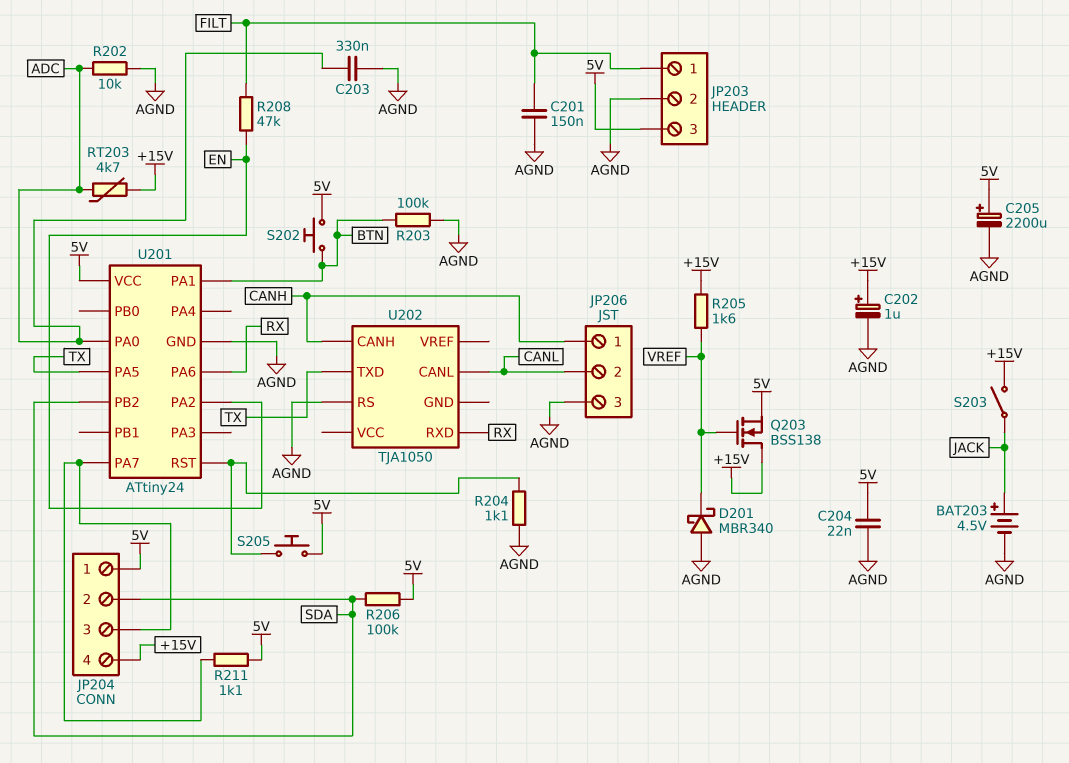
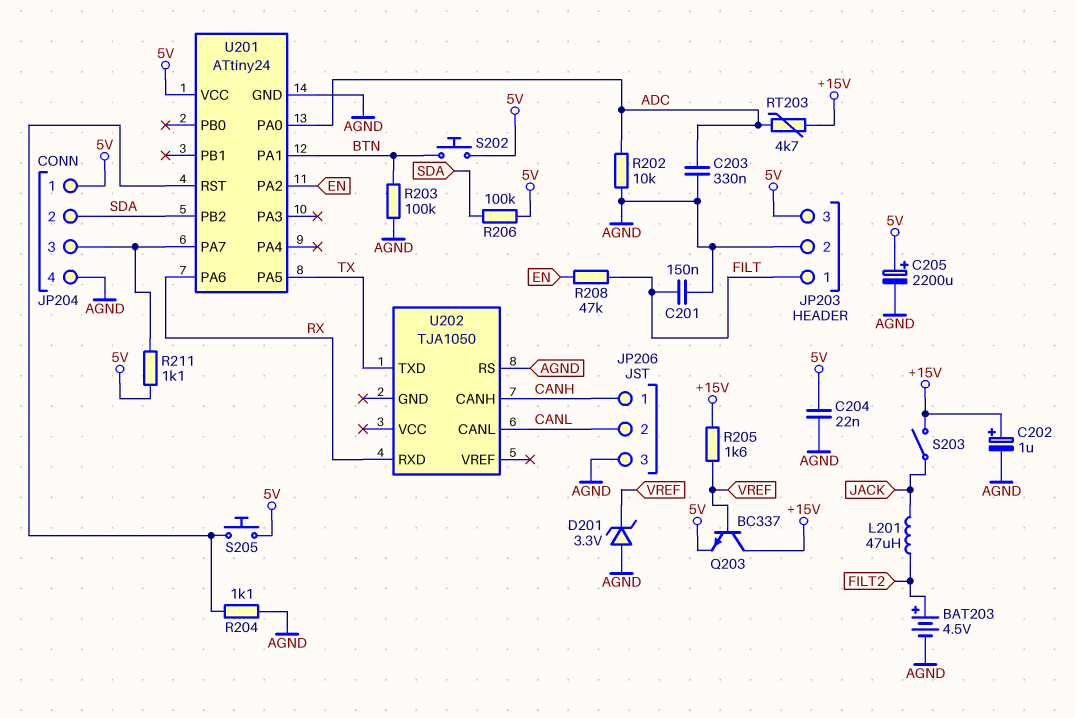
BAT203: 4.5V (plus JACK, minus AGND) -> 4.5V (plus FILT2, minus AGND)
D201: schottky MBR340 (A AGND, K VREF) -> zener 3.3V (A AGND, K VREF)
JP204 pin 4: +15V -> AGND
L201: none -> 47uH (FILT2, JACK)
Q203: NMOS BSS138 (G VREF, D +15V, S 5V) -> NPN BC337 (B VREF, C +15V, E 5V)

